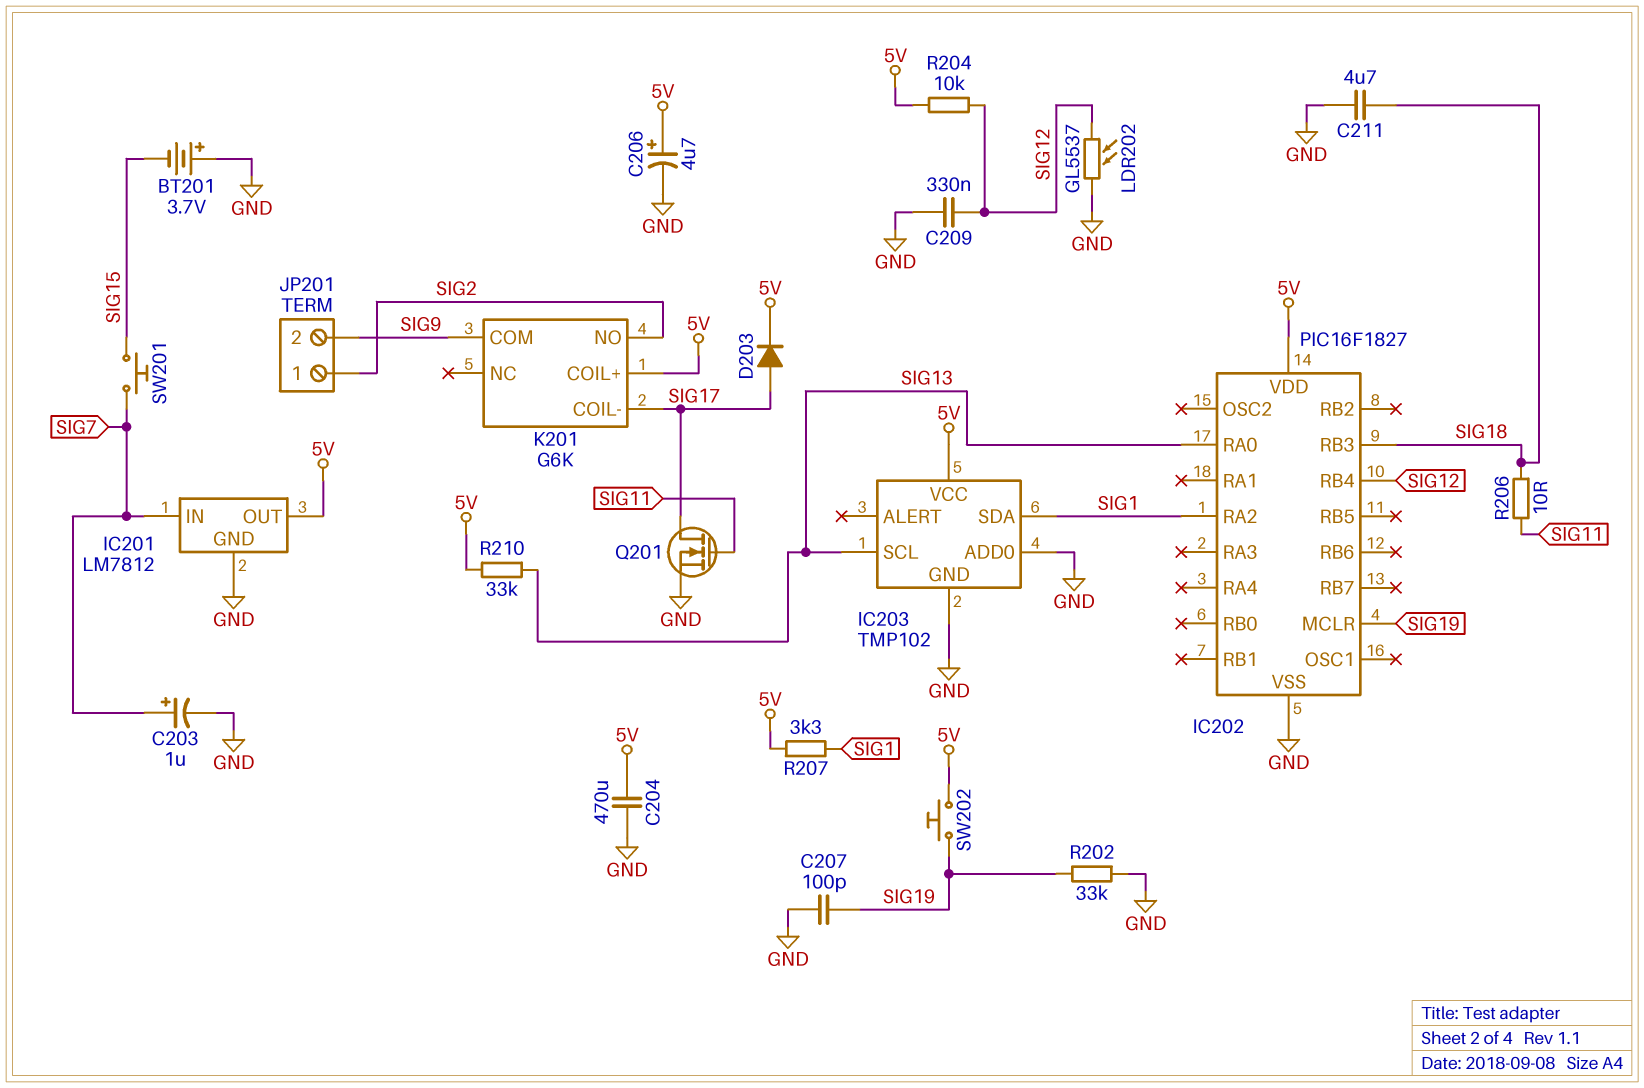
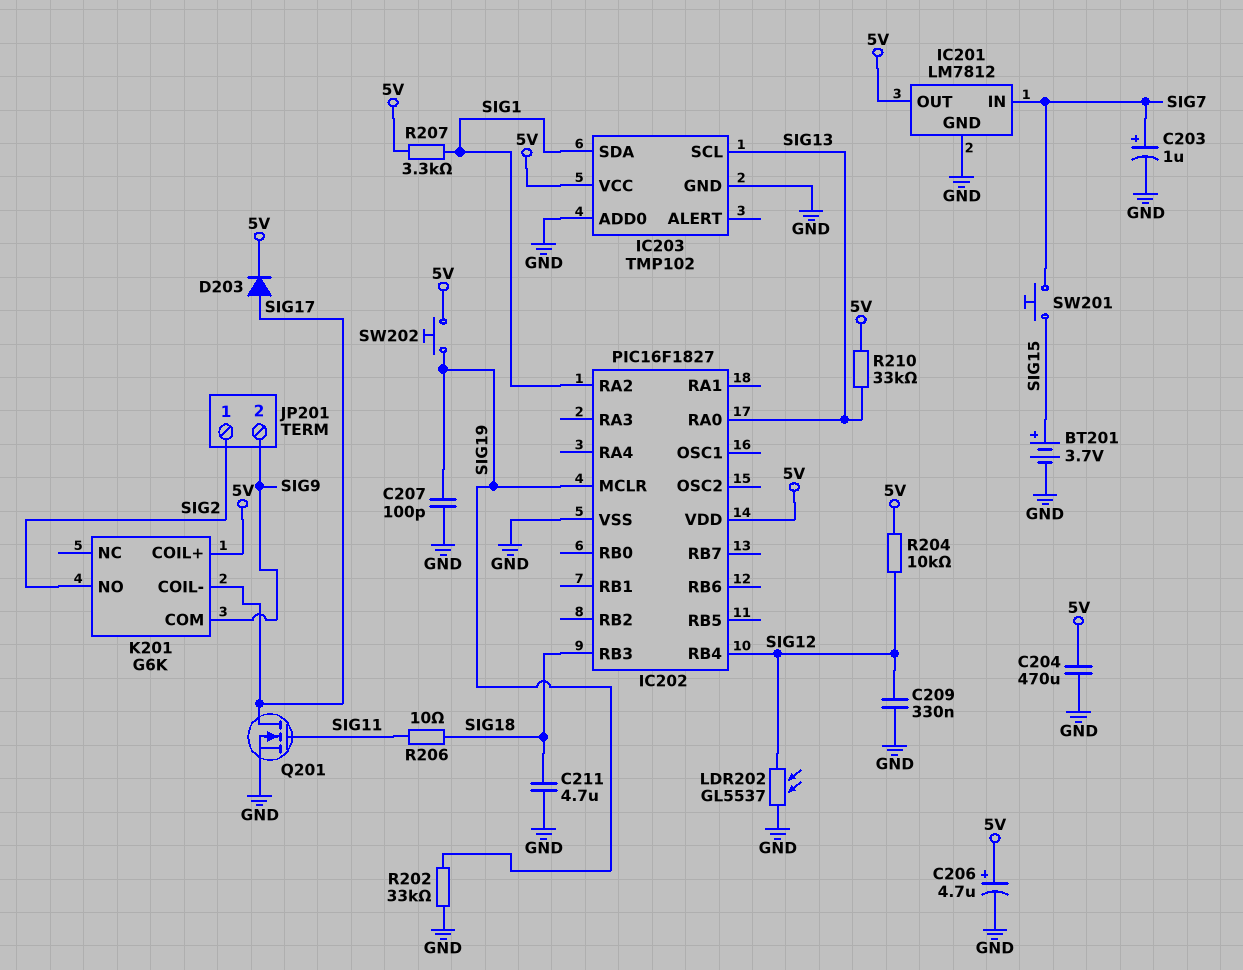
BT201: 3.7V (plus GND, minus SIG15) -> 3.7V (plus SIG15, minus GND)

